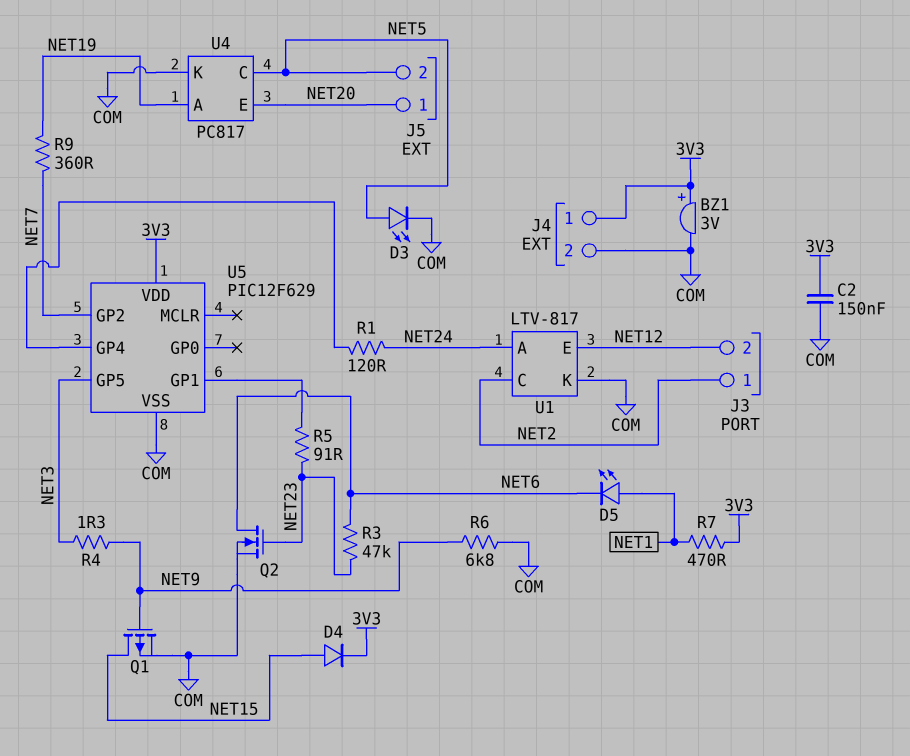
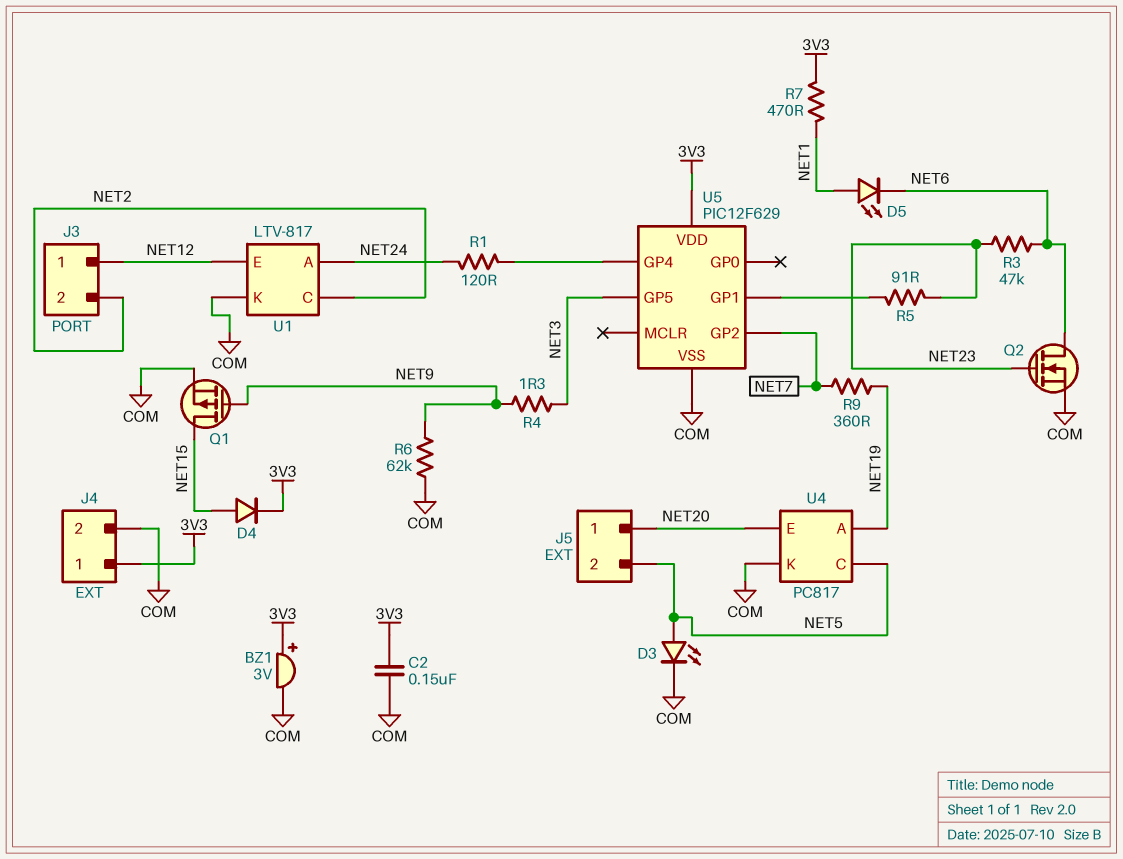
J3 pin 1: NET2 -> NET12
J3 pin 2: NET12 -> NET2
R6: 6.8k (COM, NET9) -> 62k (COM, NET9)

